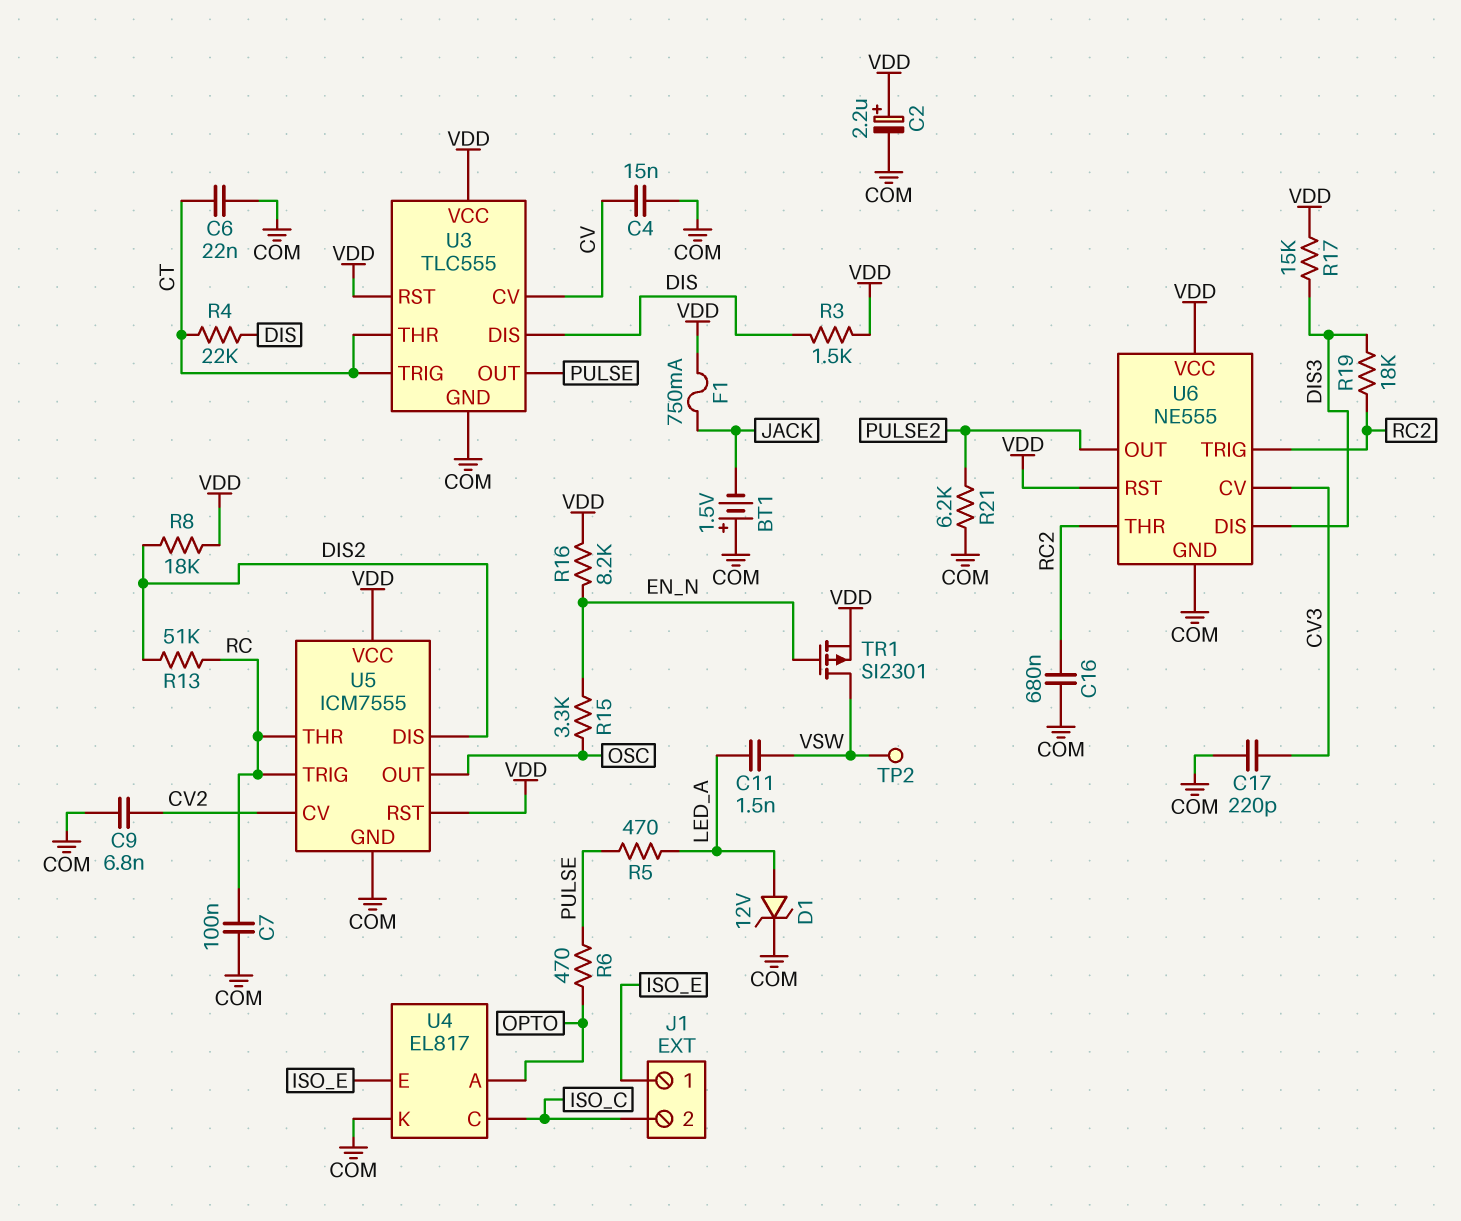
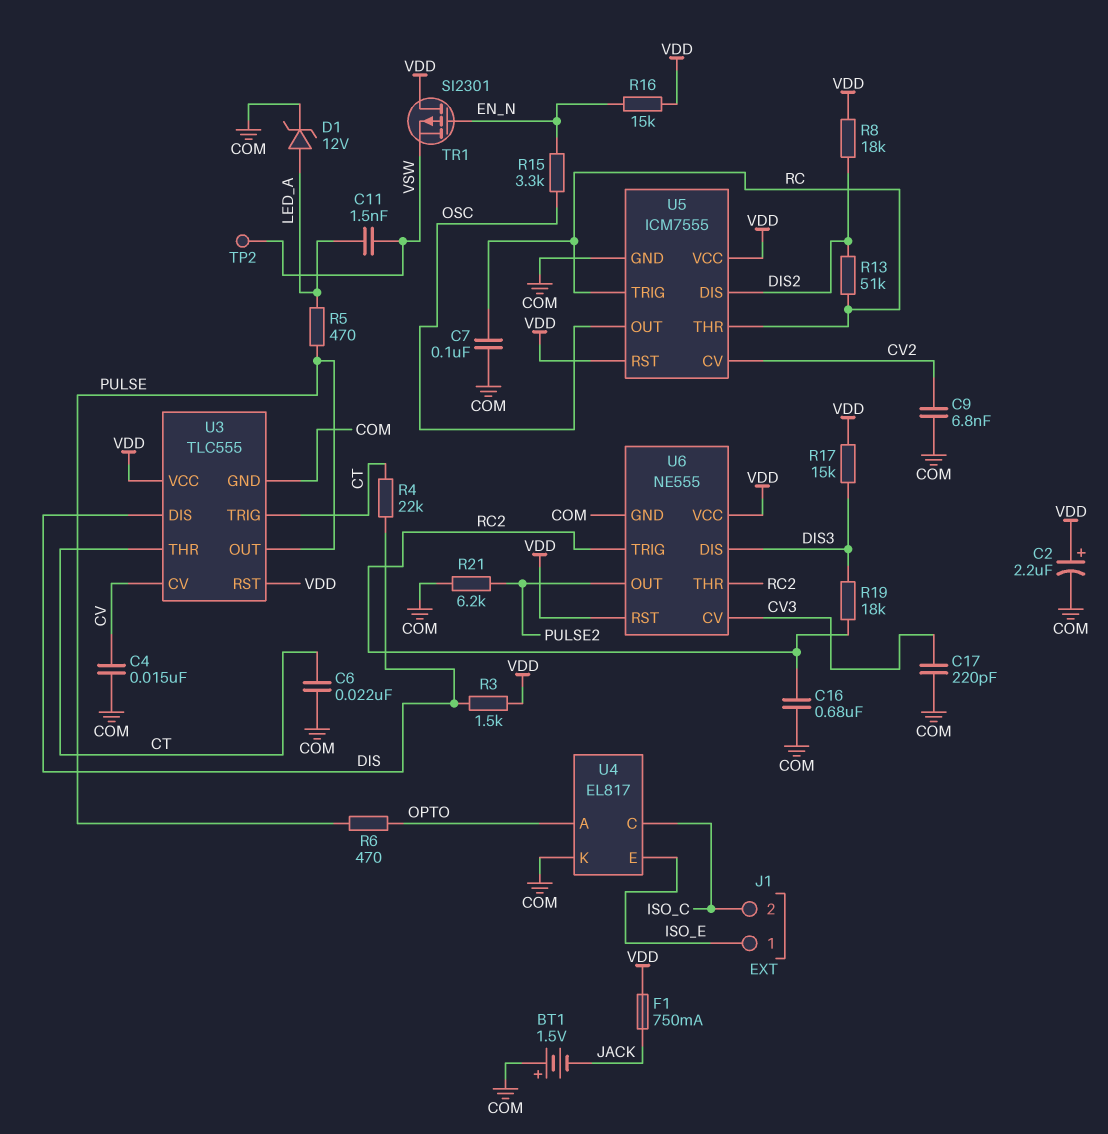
R16: 8.2k (EN_N, VDD) -> 15k (EN_N, VDD)
TR1: PMOS SI2301 (G EN_N, D VSW, S VDD) -> PMOS SI2301 (G EN_N, D VDD, S VSW)

